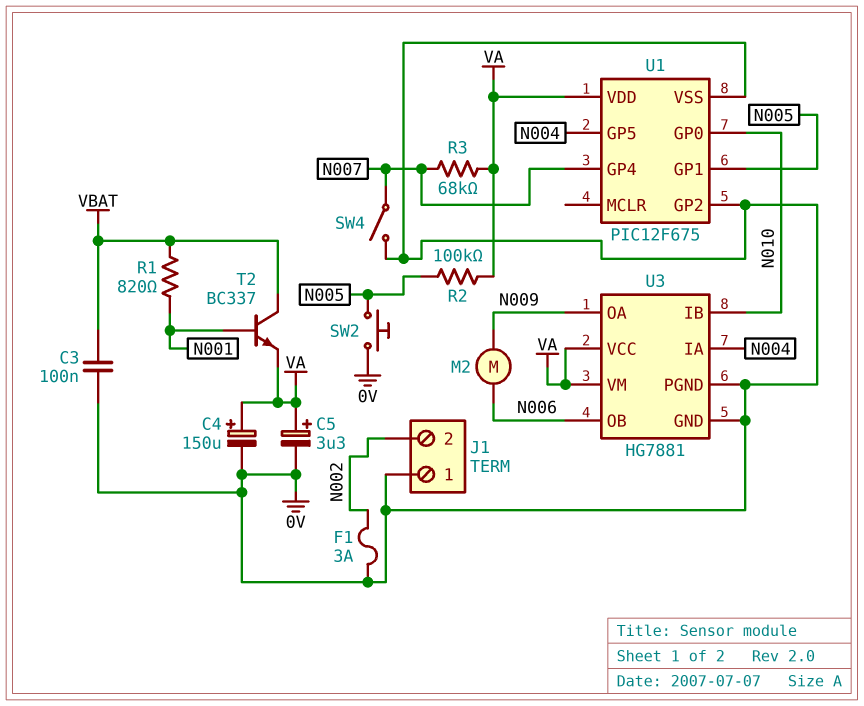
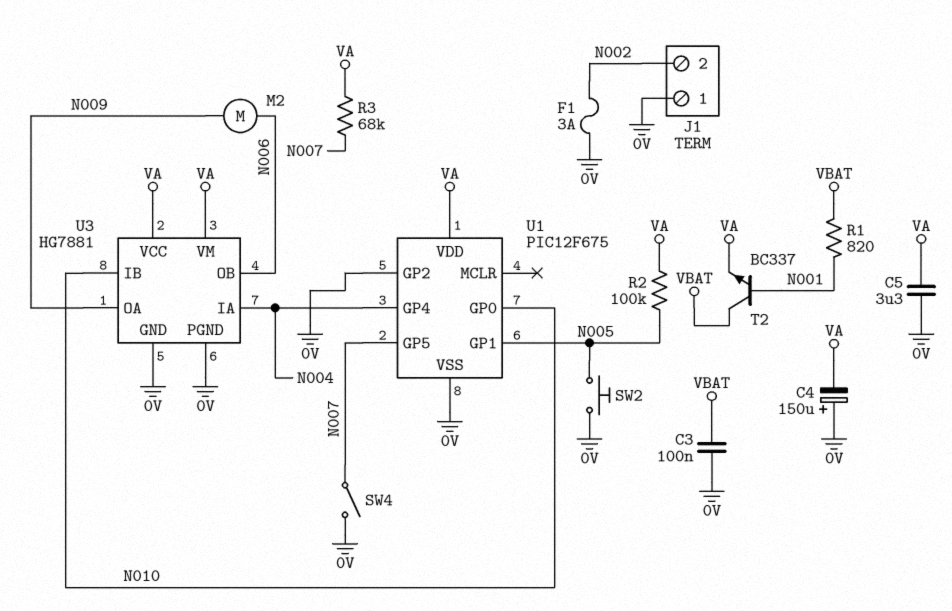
C4: 150uF (plus VA, minus 0V) -> 150uF (plus 0V, minus VA)
C5: 3.3uF (plus VA, minus 0V) -> 3.3uF (0V, VA)
U1 pin GP4: N007 -> N004
U1 pin GP5: N004 -> N007

